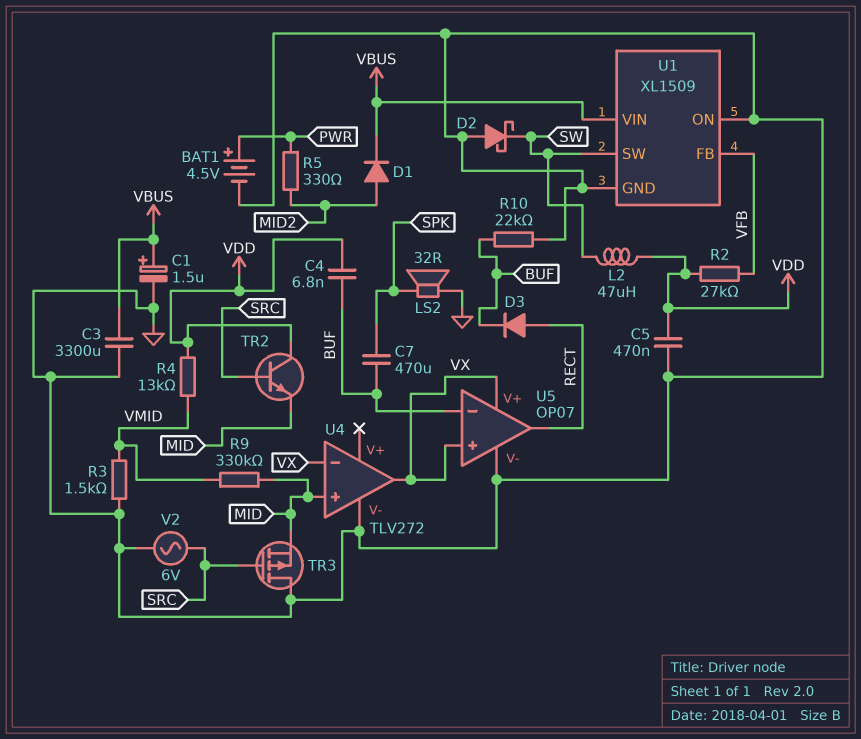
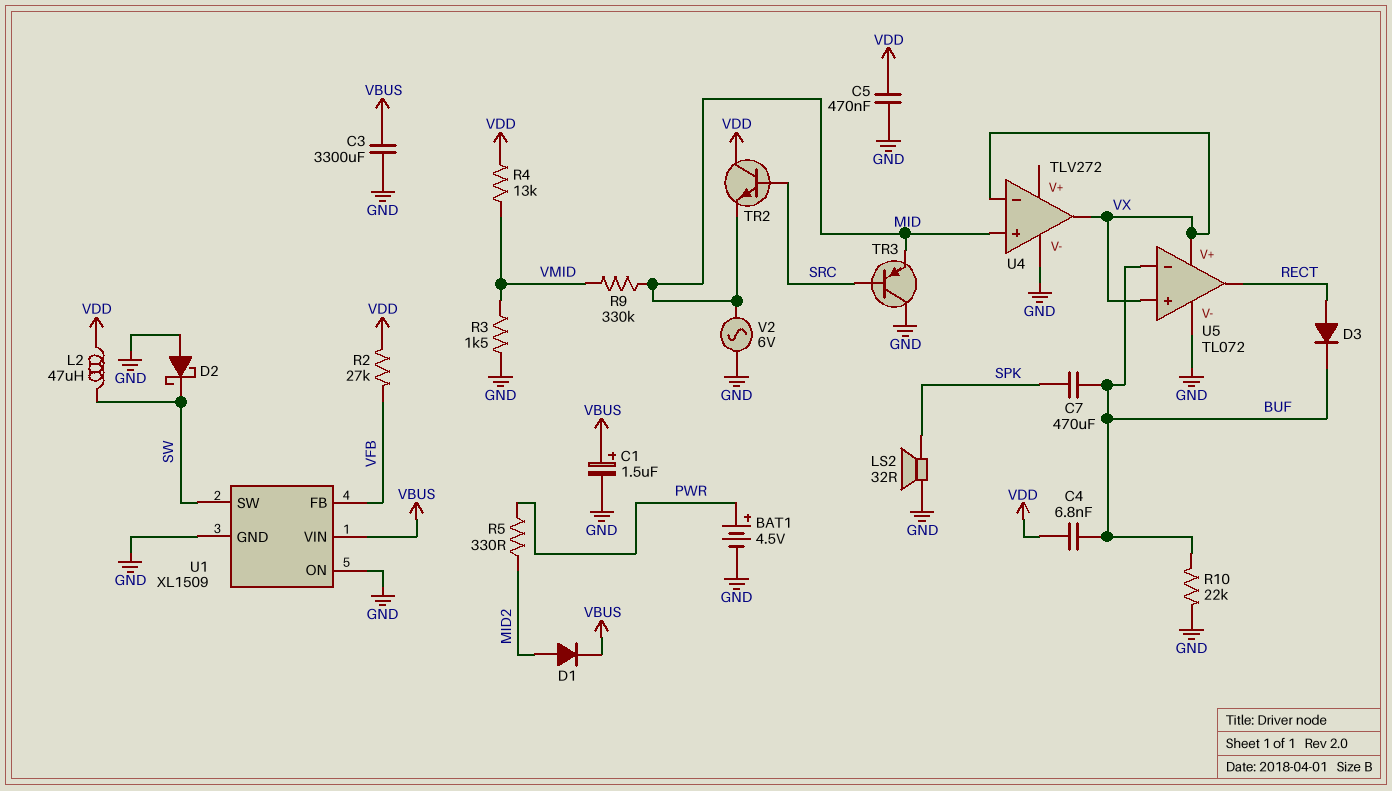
TR3: PMOS (G SRC, D GND, S MID) -> PNP (B SRC, C GND, E MID)
U5: OP07 -> TL072
V2: AC 6V (GND, SRC) -> AC 6V (GND, MID)

